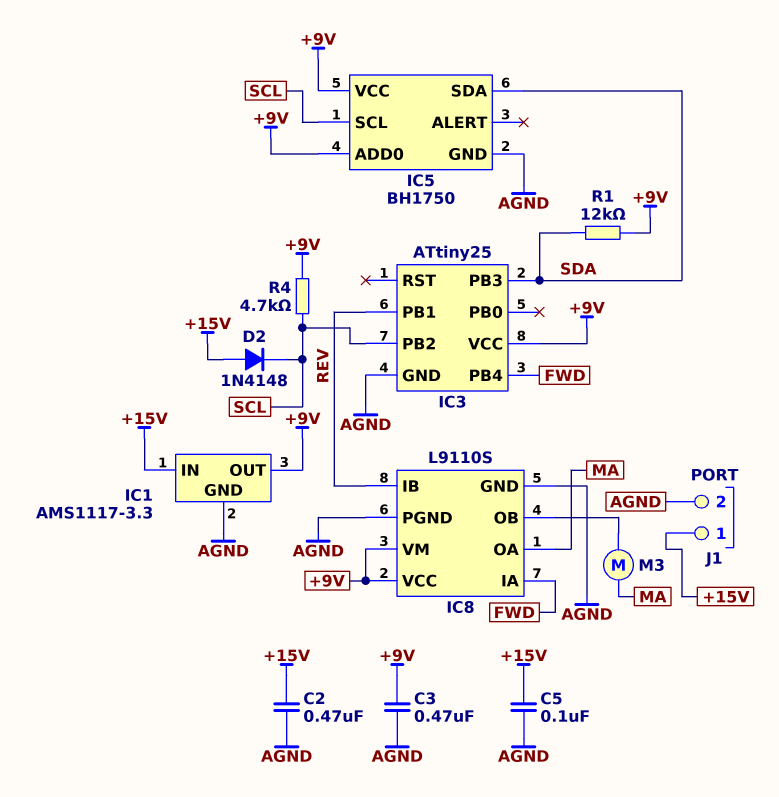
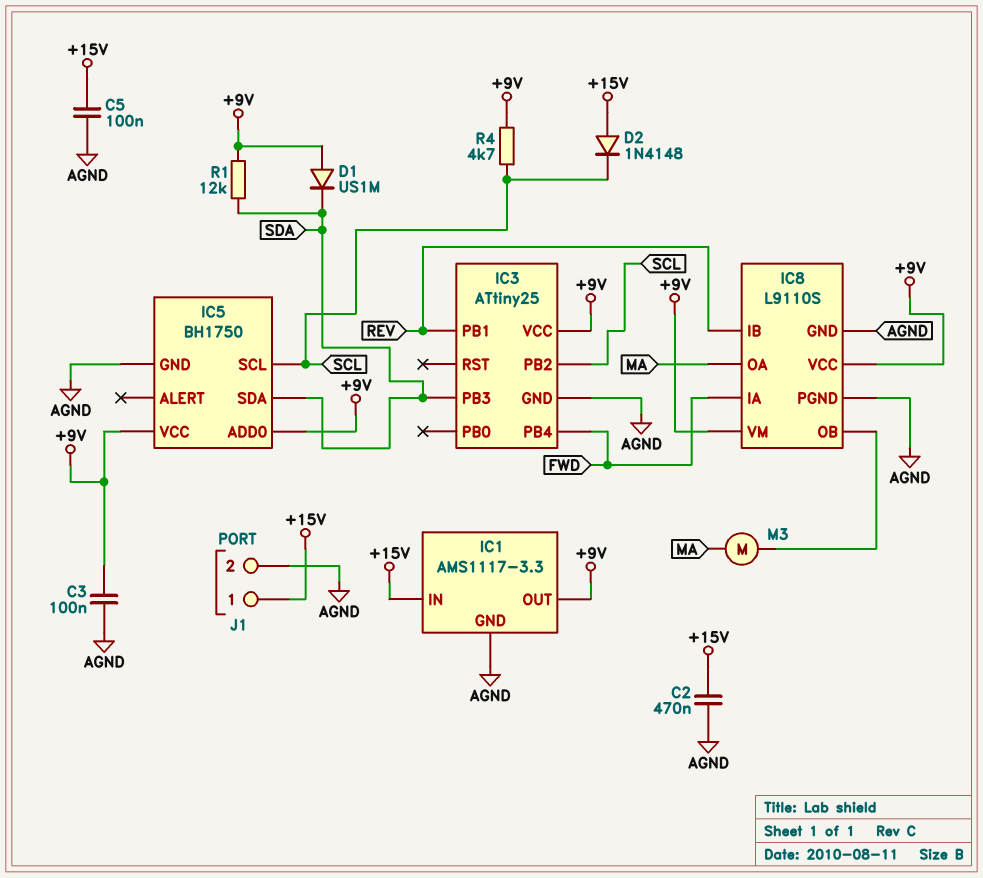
C3: 470nF (+9V, AGND) -> 100nF (+9V, AGND)
D1: none -> diode US1M (A +9V, K SDA)

